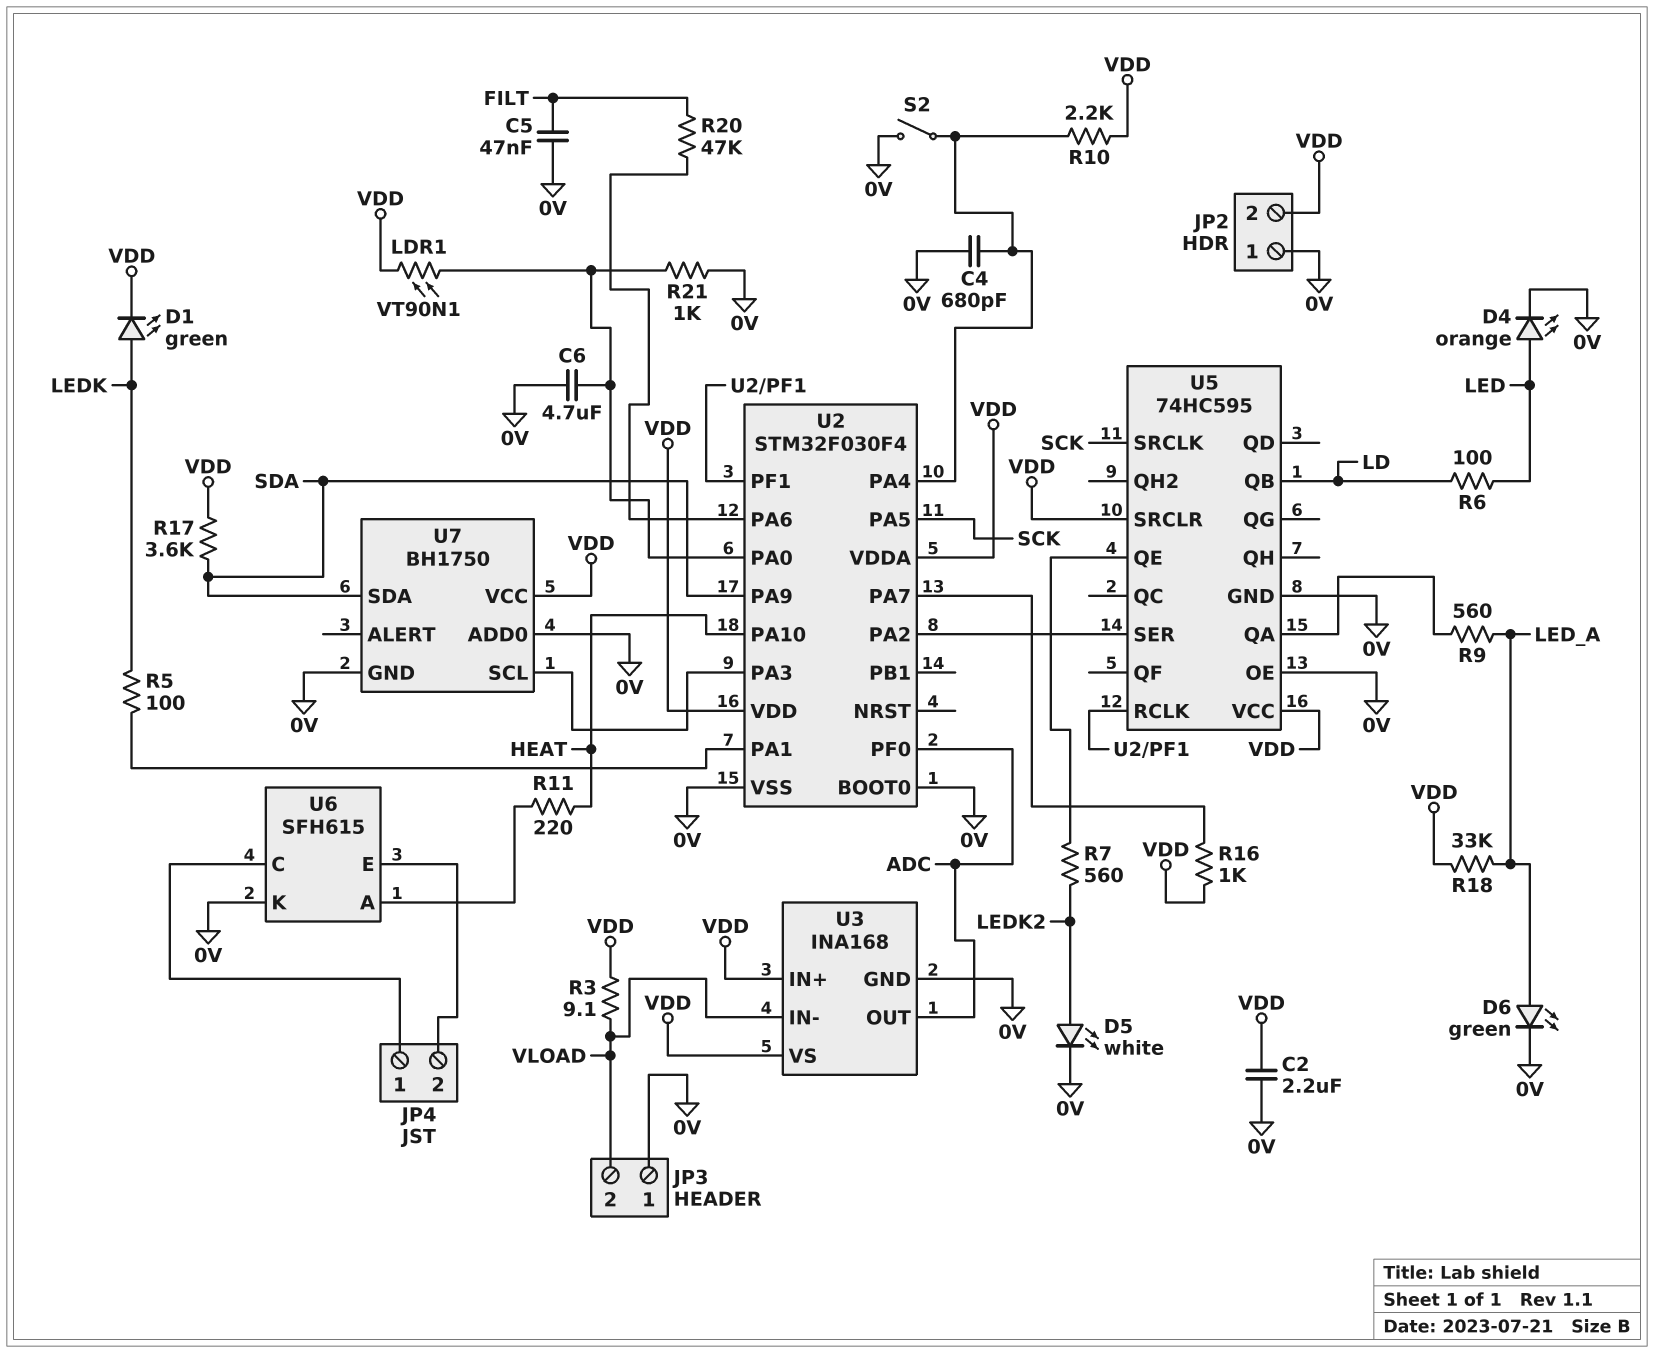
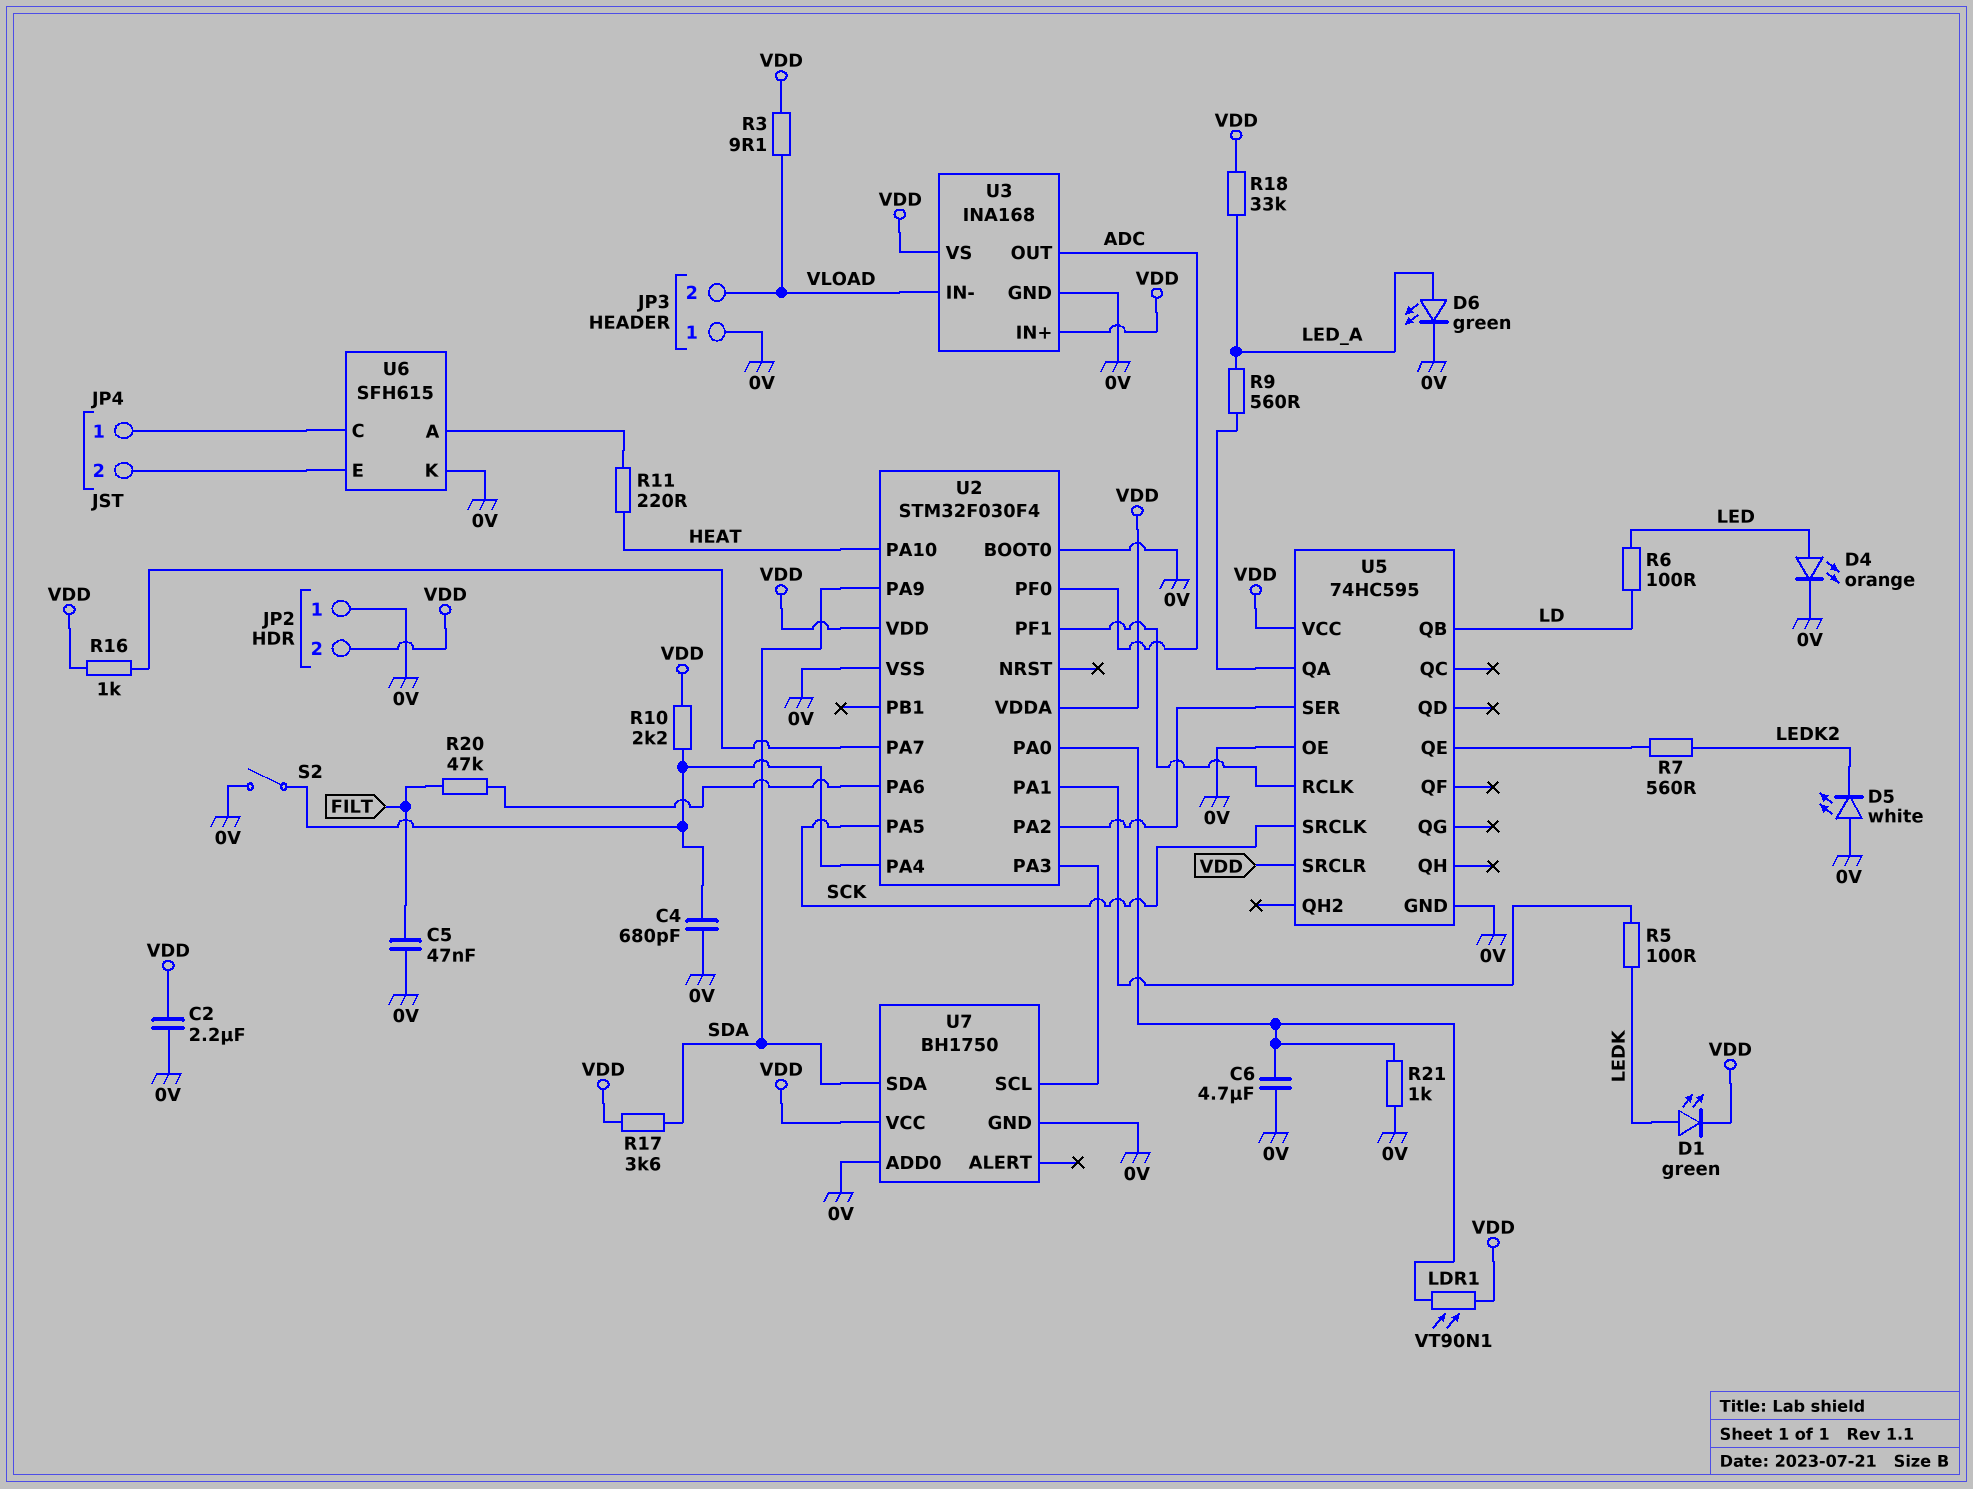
D5: LED white (A LEDK2, K 0V) -> LED white (A 0V, K LEDK2)

